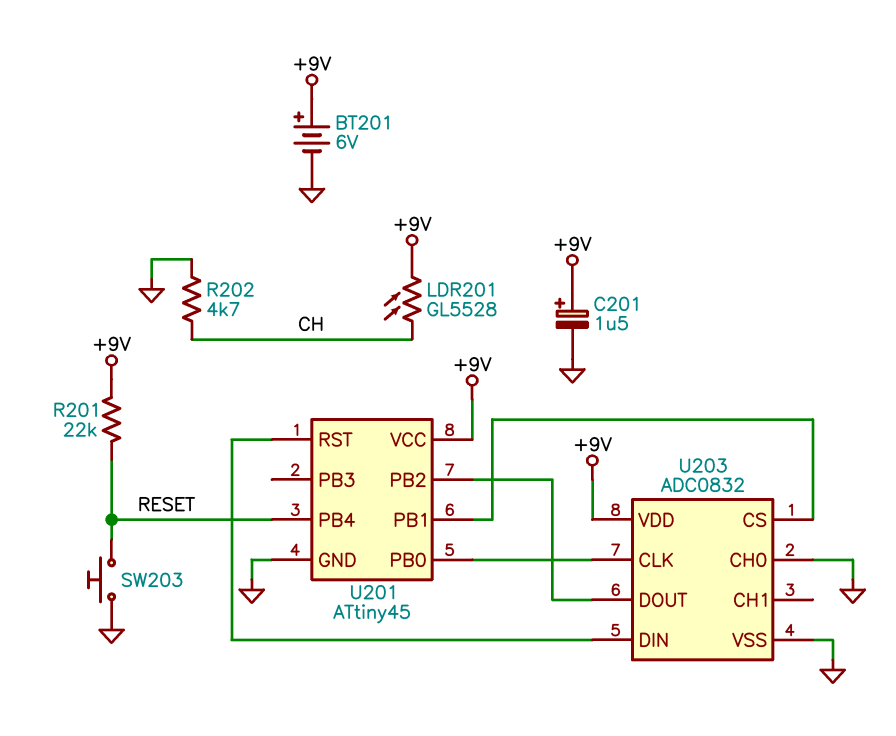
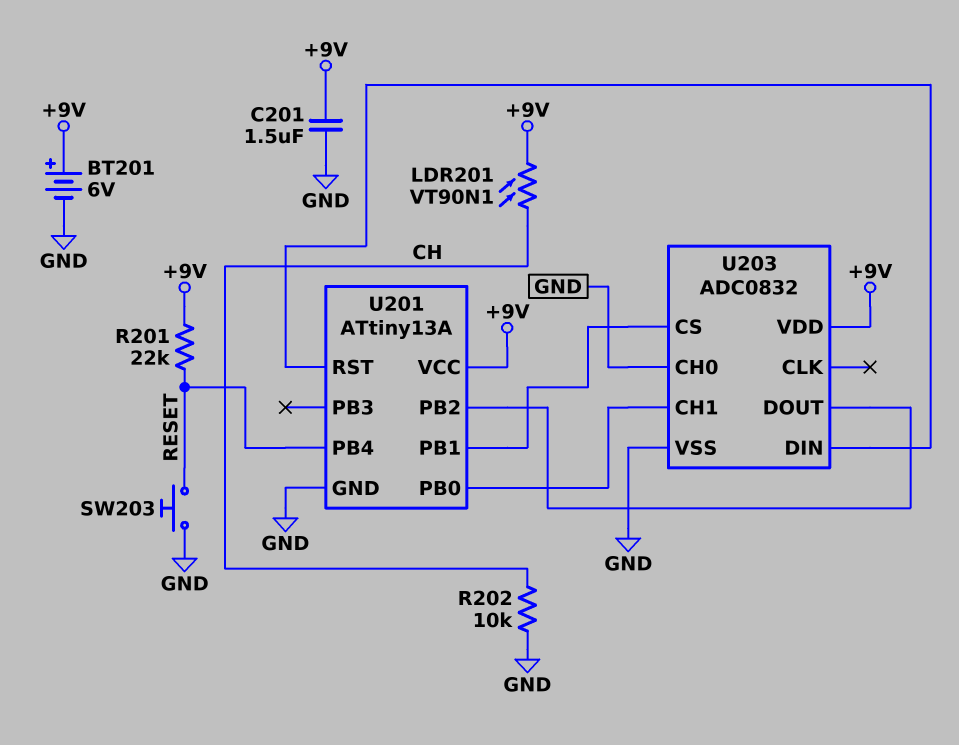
C201: 1.5uF (plus +9V, minus GND) -> 1.5uF (+9V, GND)
LDR201: GL5528 (+9V, CH) -> VT90N1 (+9V, CH)
R202: 4.7k (CH, GND) -> 10k (CH, GND)
U201: ATtiny45 -> ATtiny13A
U203 pin CH1: none -> U201/PB0
U203 pin CLK: U201/PB0 -> none

